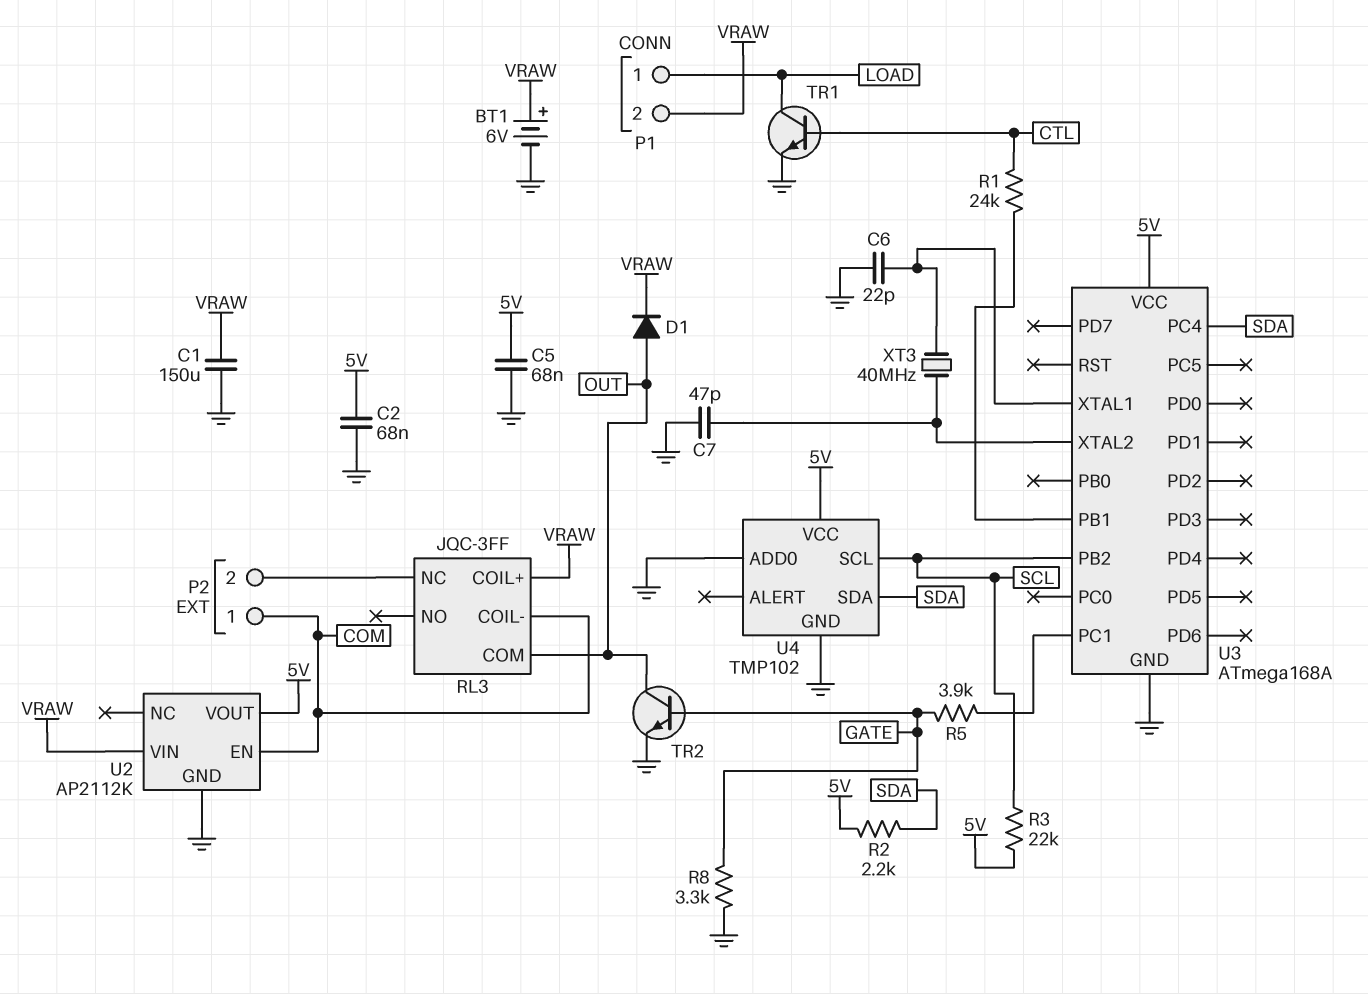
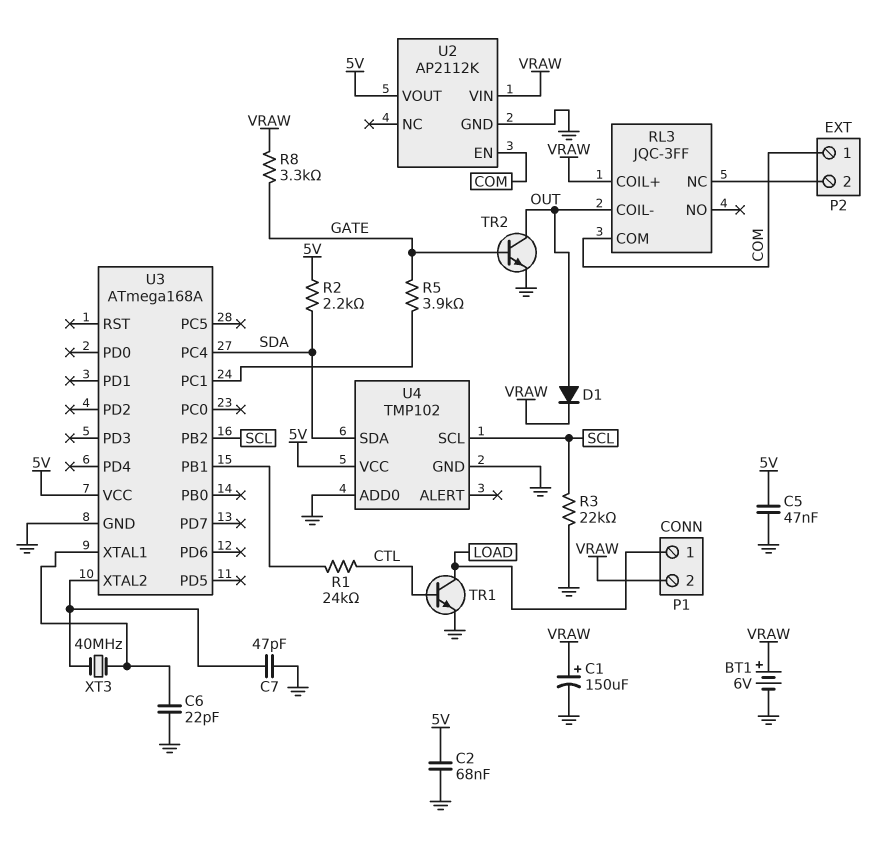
C1: 150uF (GND, VRAW) -> 150uF (plus VRAW, minus GND)
C5: 68nF (5V, GND) -> 47nF (5V, GND)
R3: 22k (5V, SCL) -> 22k (GND, SCL)
R8: 3.3k (GATE, GND) -> 3.3k (GATE, VRAW)
RL3 pin COIL-: COM -> OUT
RL3 pin COM: OUT -> COM

